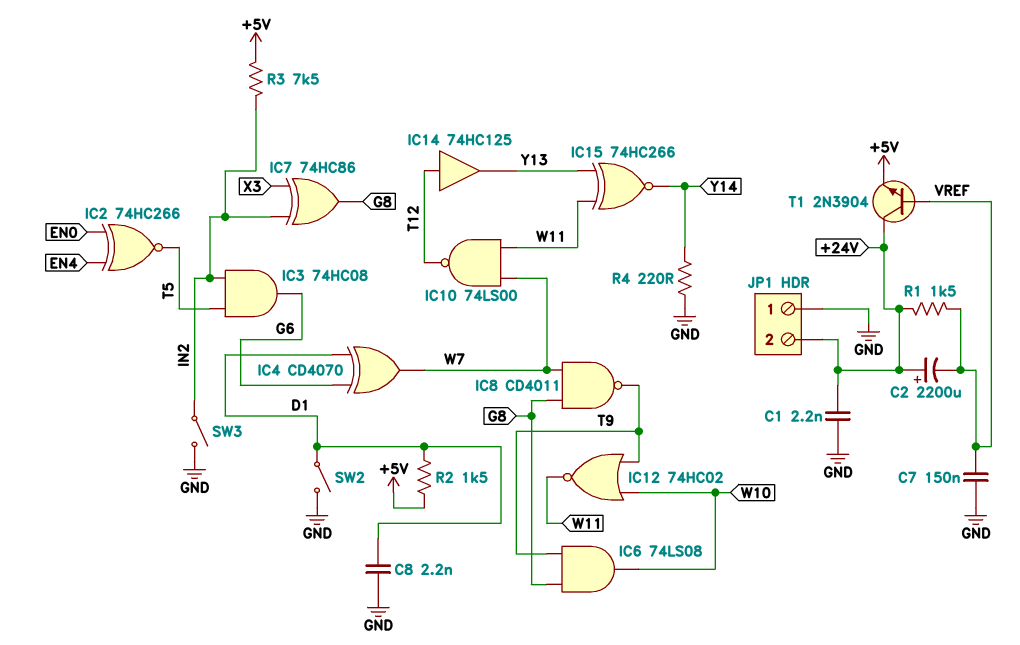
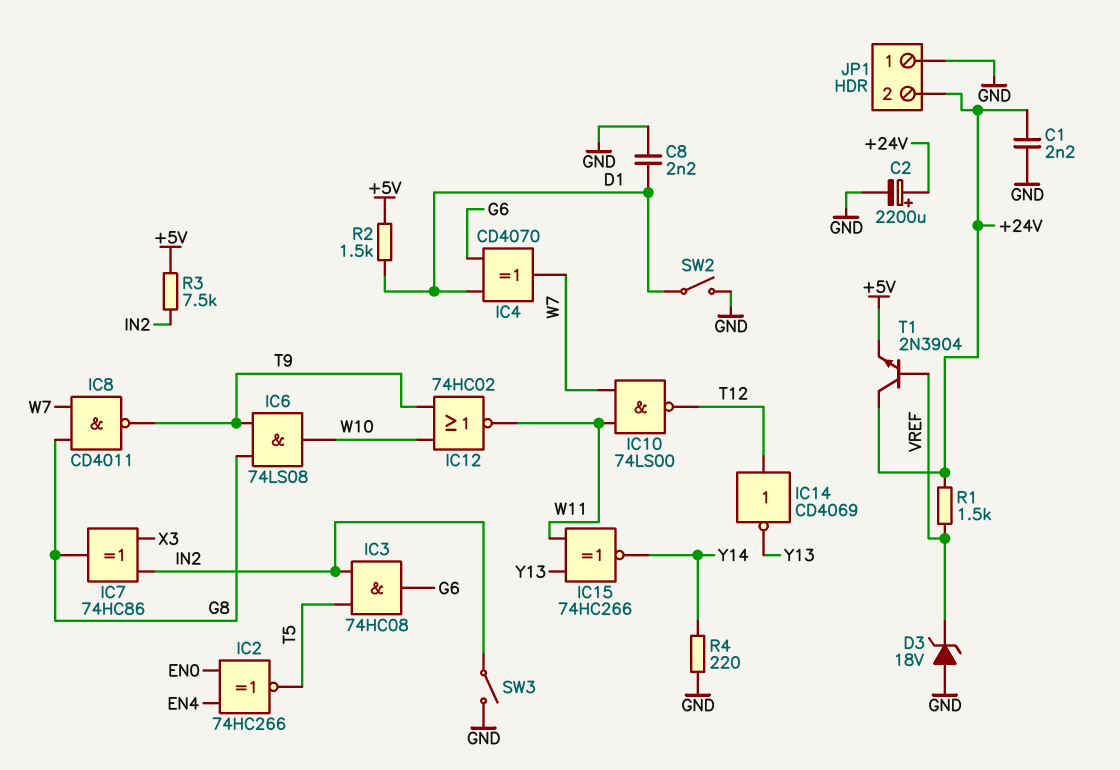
C2: 2200uF (plus +24V, minus VREF) -> 2200uF (plus +24V, minus GND)
C7: 150nF (GND, VREF) -> none
D3: none -> zener 18V (A GND, K VREF)
IC14: buffer 74HC125 (in T12, out Y13) -> NOT CD4069 (in T12, out Y13)

